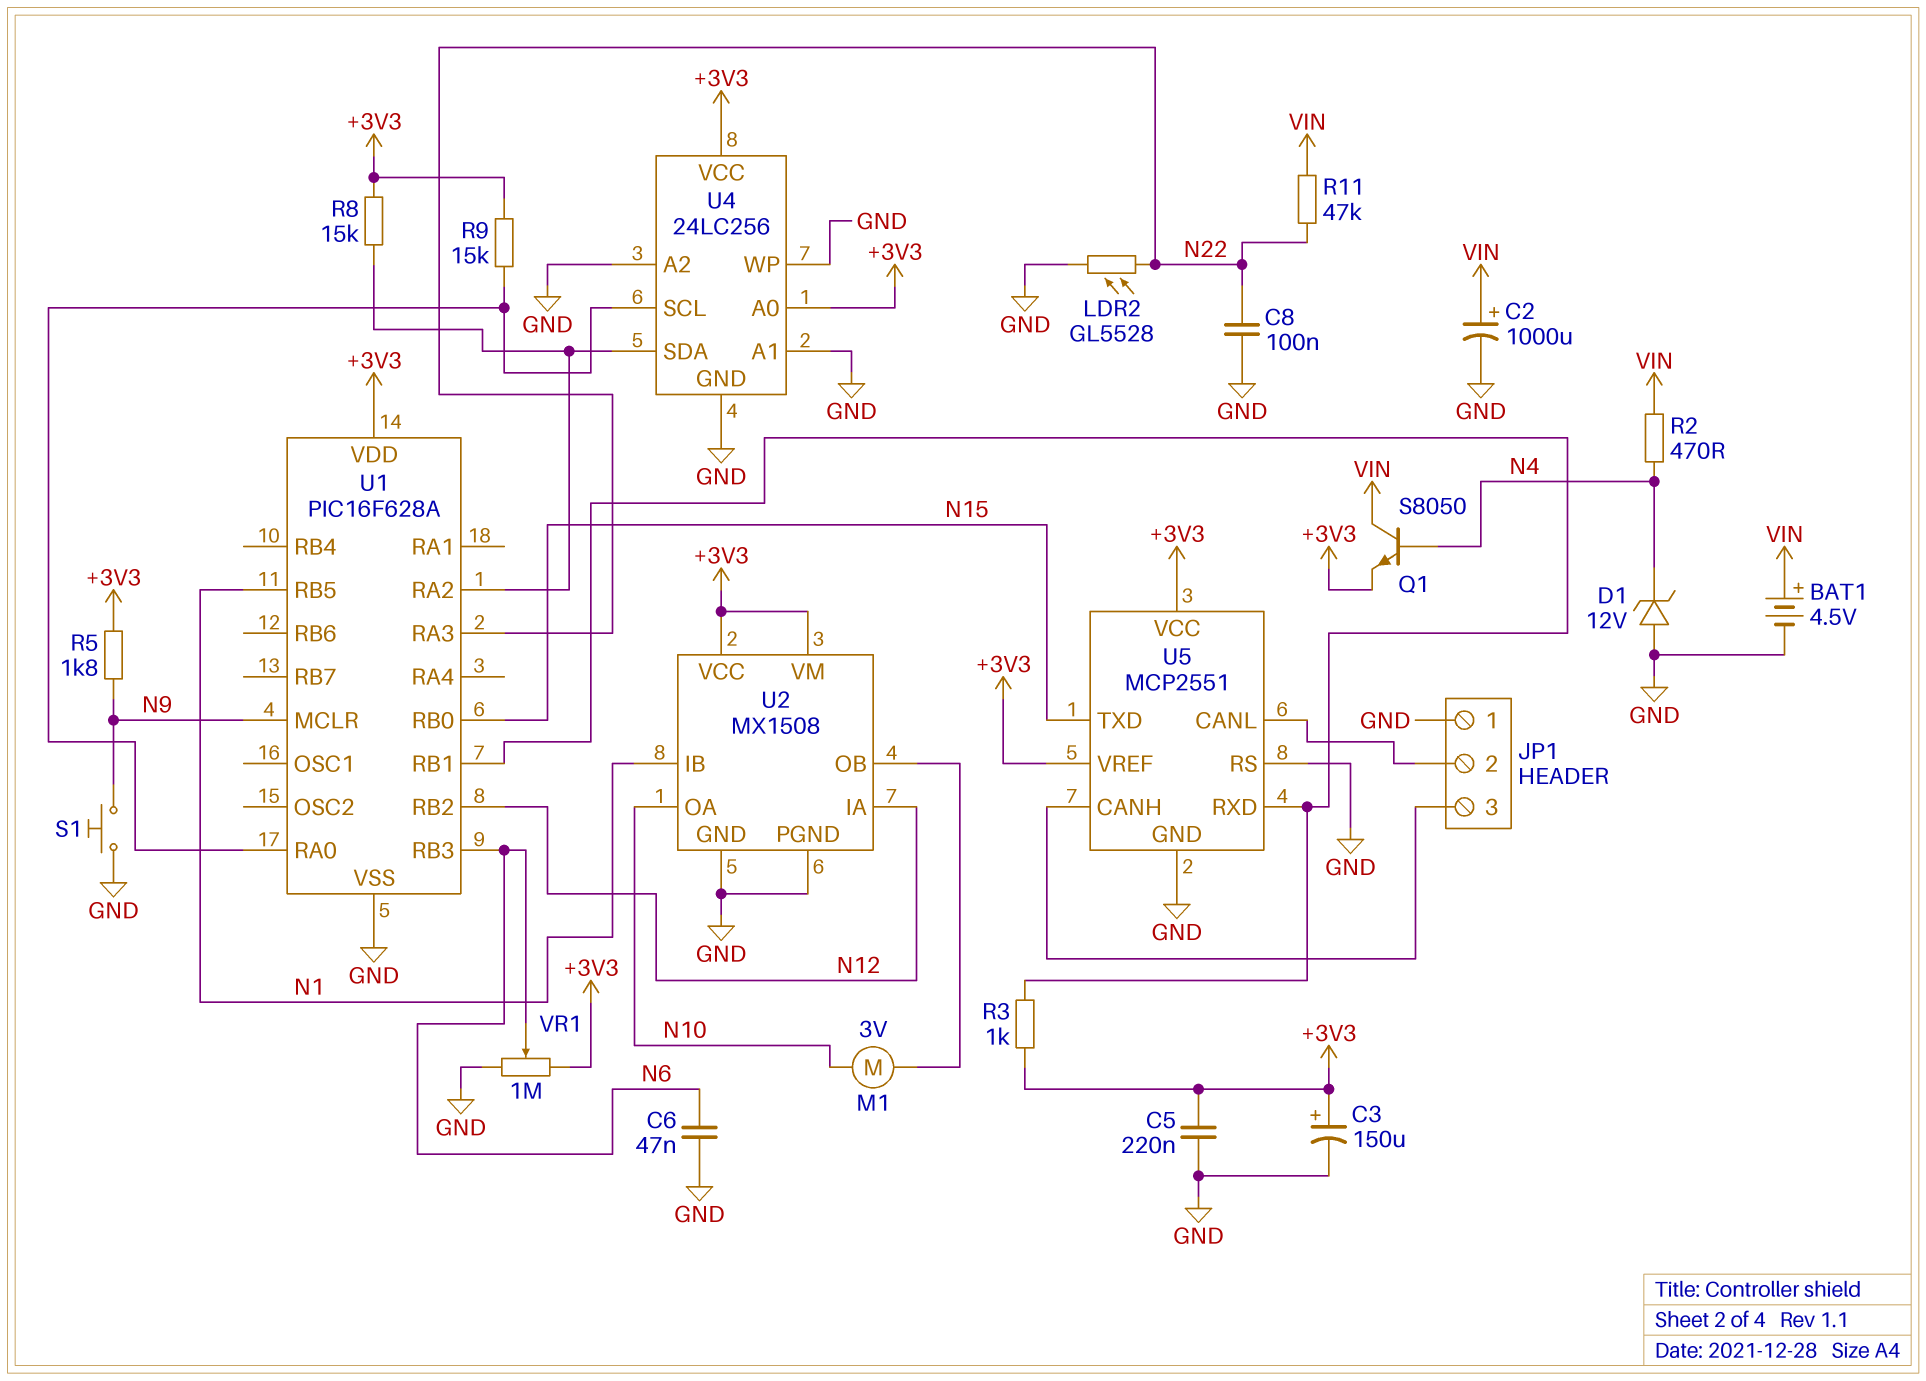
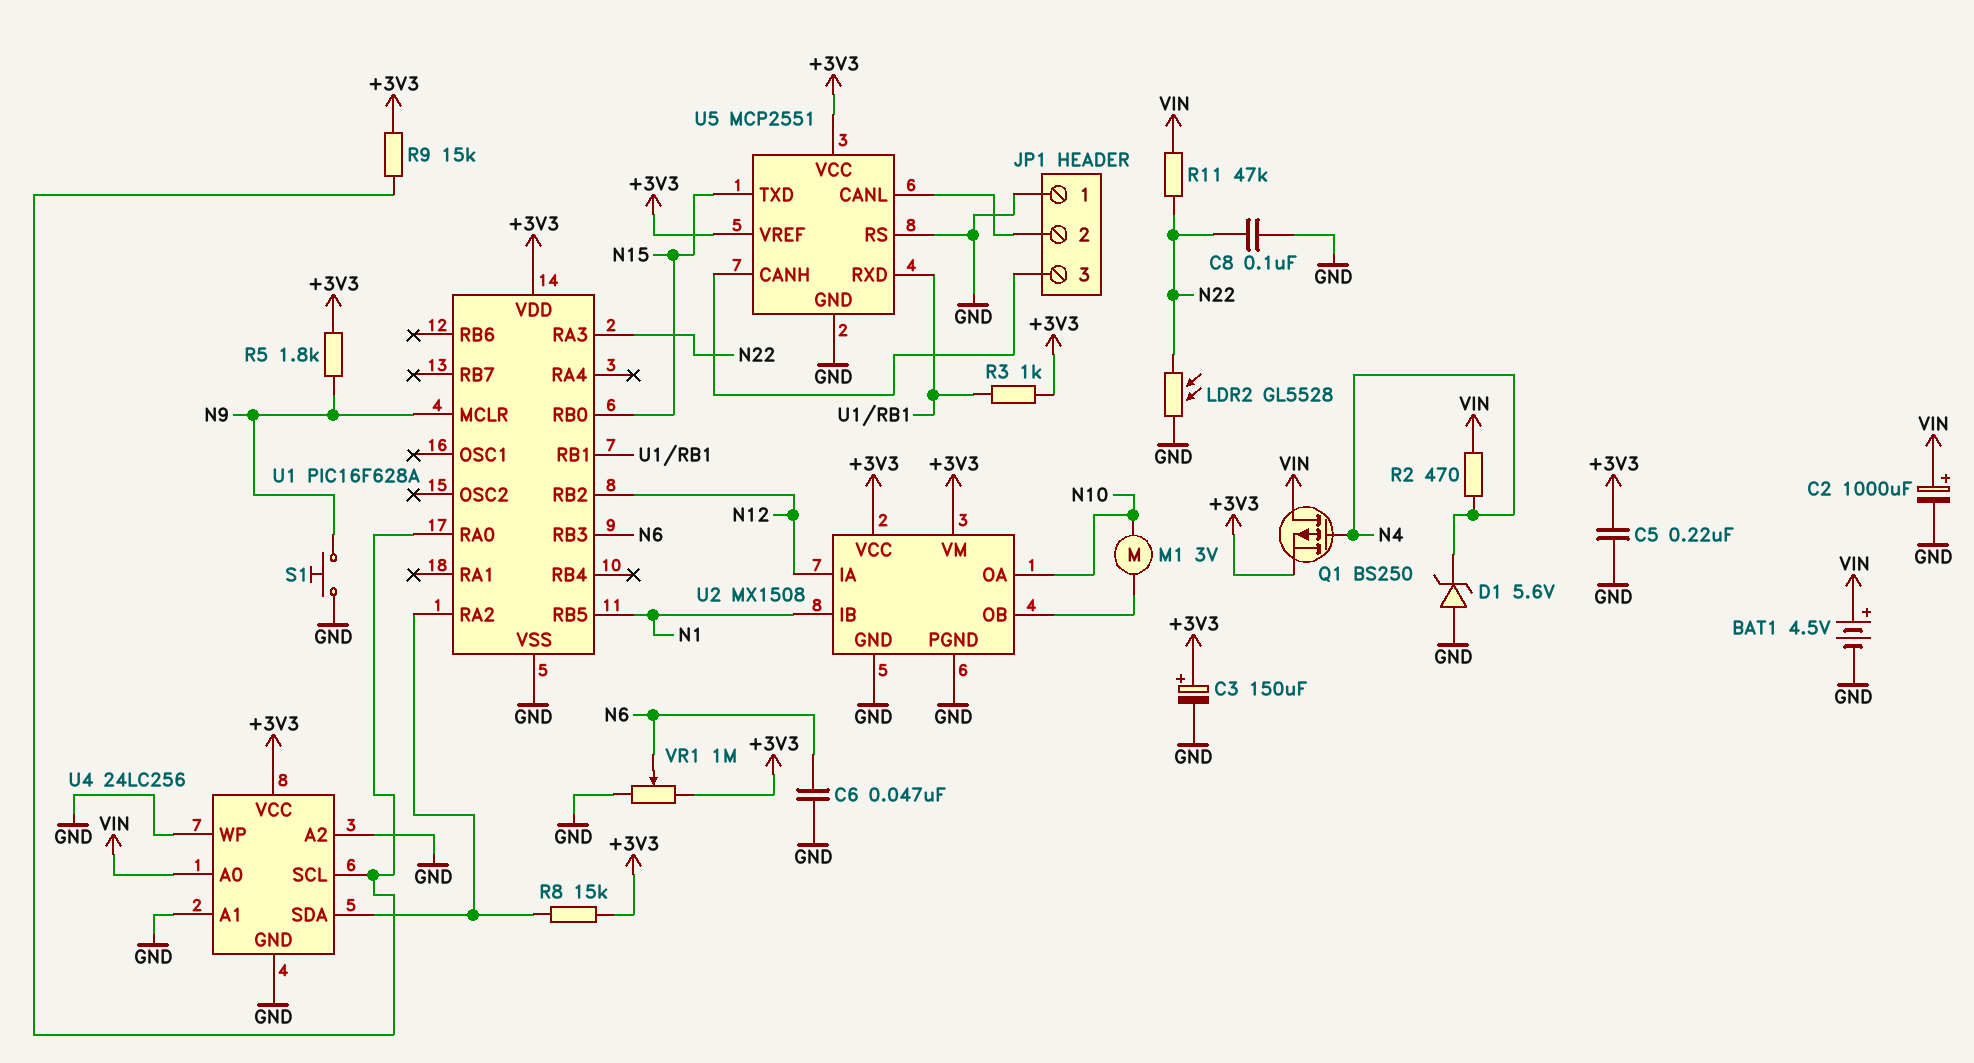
D1: zener 12V (A GND, K N4) -> zener 5.6V (A GND, K N4)
Q1: NPN S8050 (B N4, C VIN, E +3V3) -> PMOS BS250 (G N4, D VIN, S +3V3)
U4 pin A0: +3V3 -> VIN

